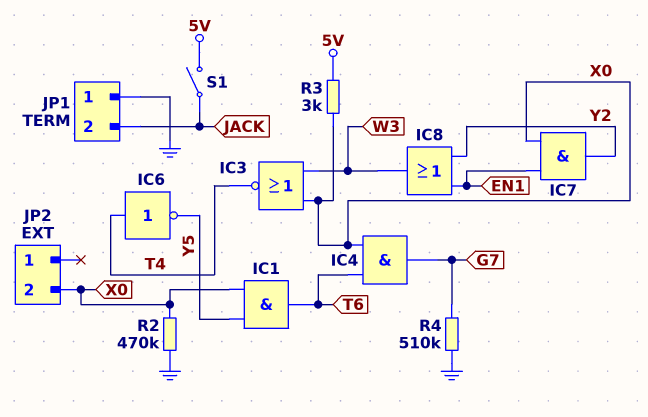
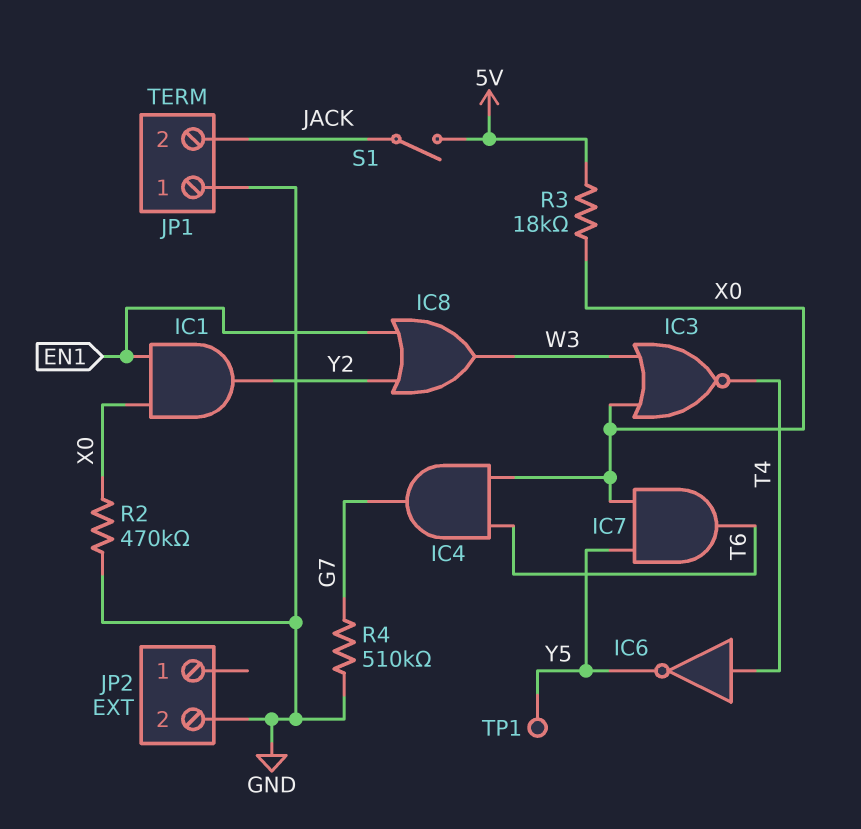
IC1: AND (in X0, in Y5, out T6) -> AND (in EN1, in X0, out Y2)
IC7: AND (in EN1, in X0, out Y2) -> AND (in X0, in Y5, out T6)
JP2 pin 2: X0 -> GND
R3: 3k (5V, X0) -> 18k (5V, X0)
TP1: none -> test point (Y5)

